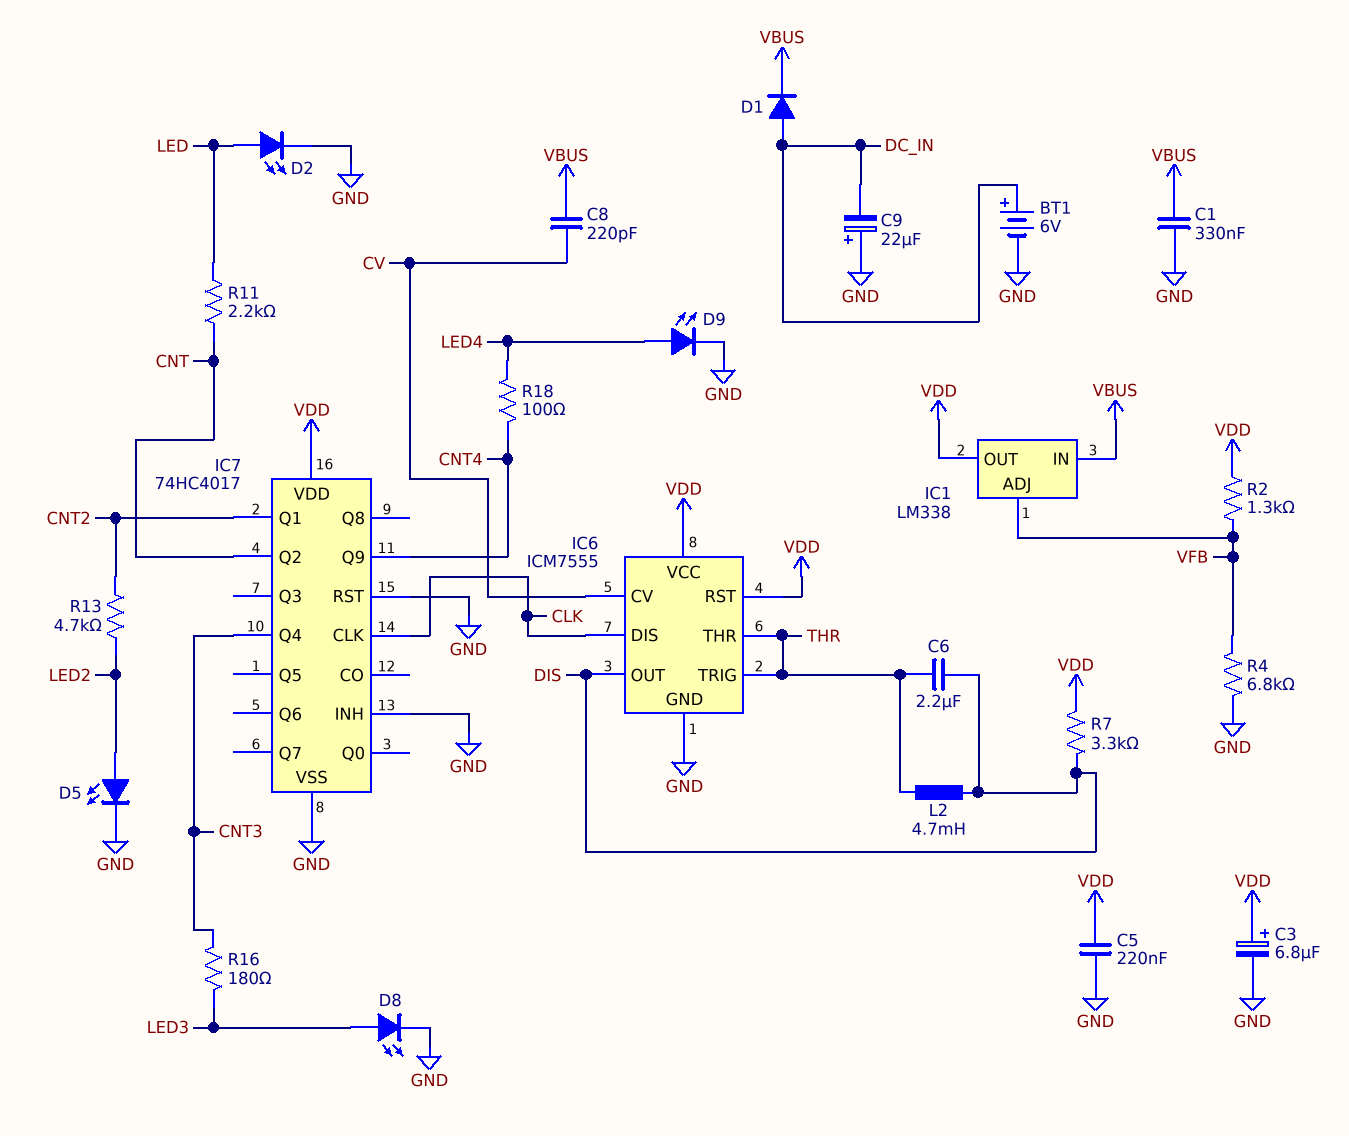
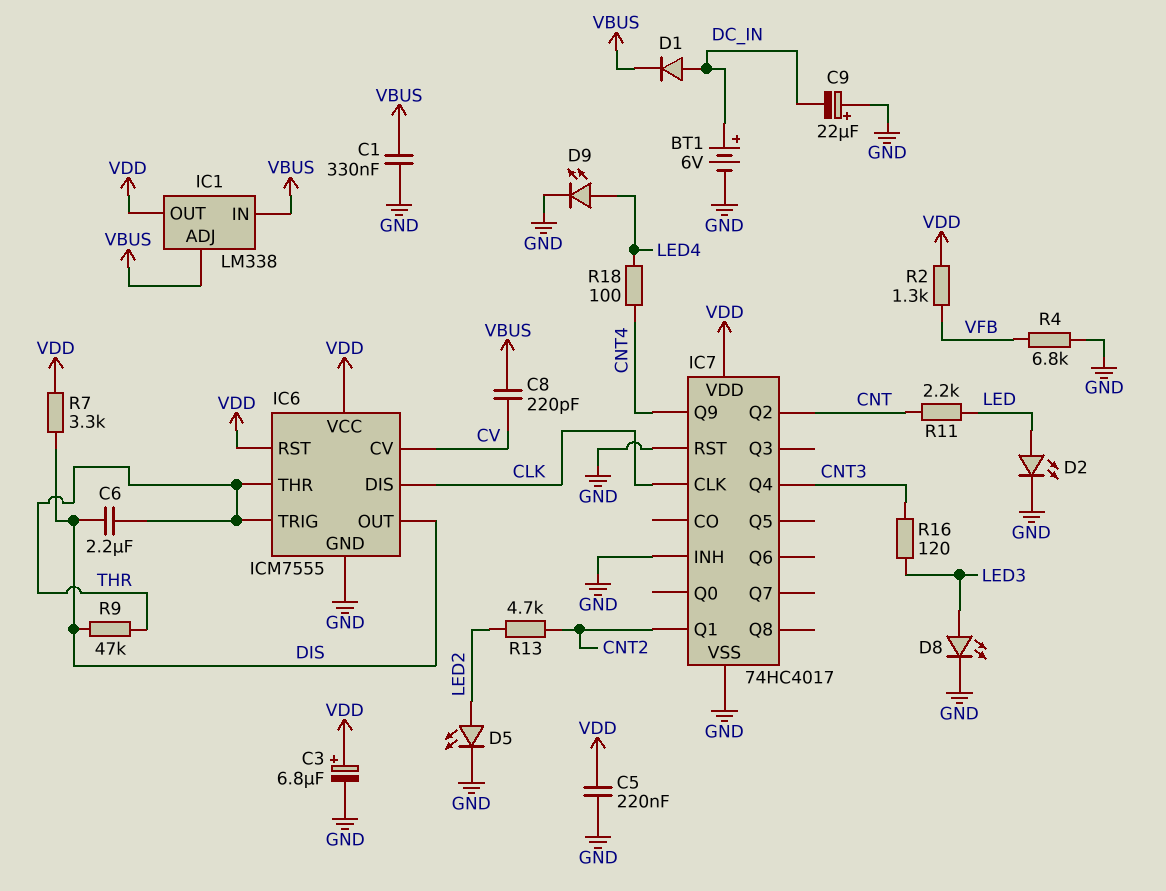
IC1 pin ADJ: VFB -> VBUS
L2: 4.7mH (DIS, THR) -> none
R9: none -> 47k (DIS, THR)
R16: 180 (CNT3, LED3) -> 120 (CNT3, LED3)

